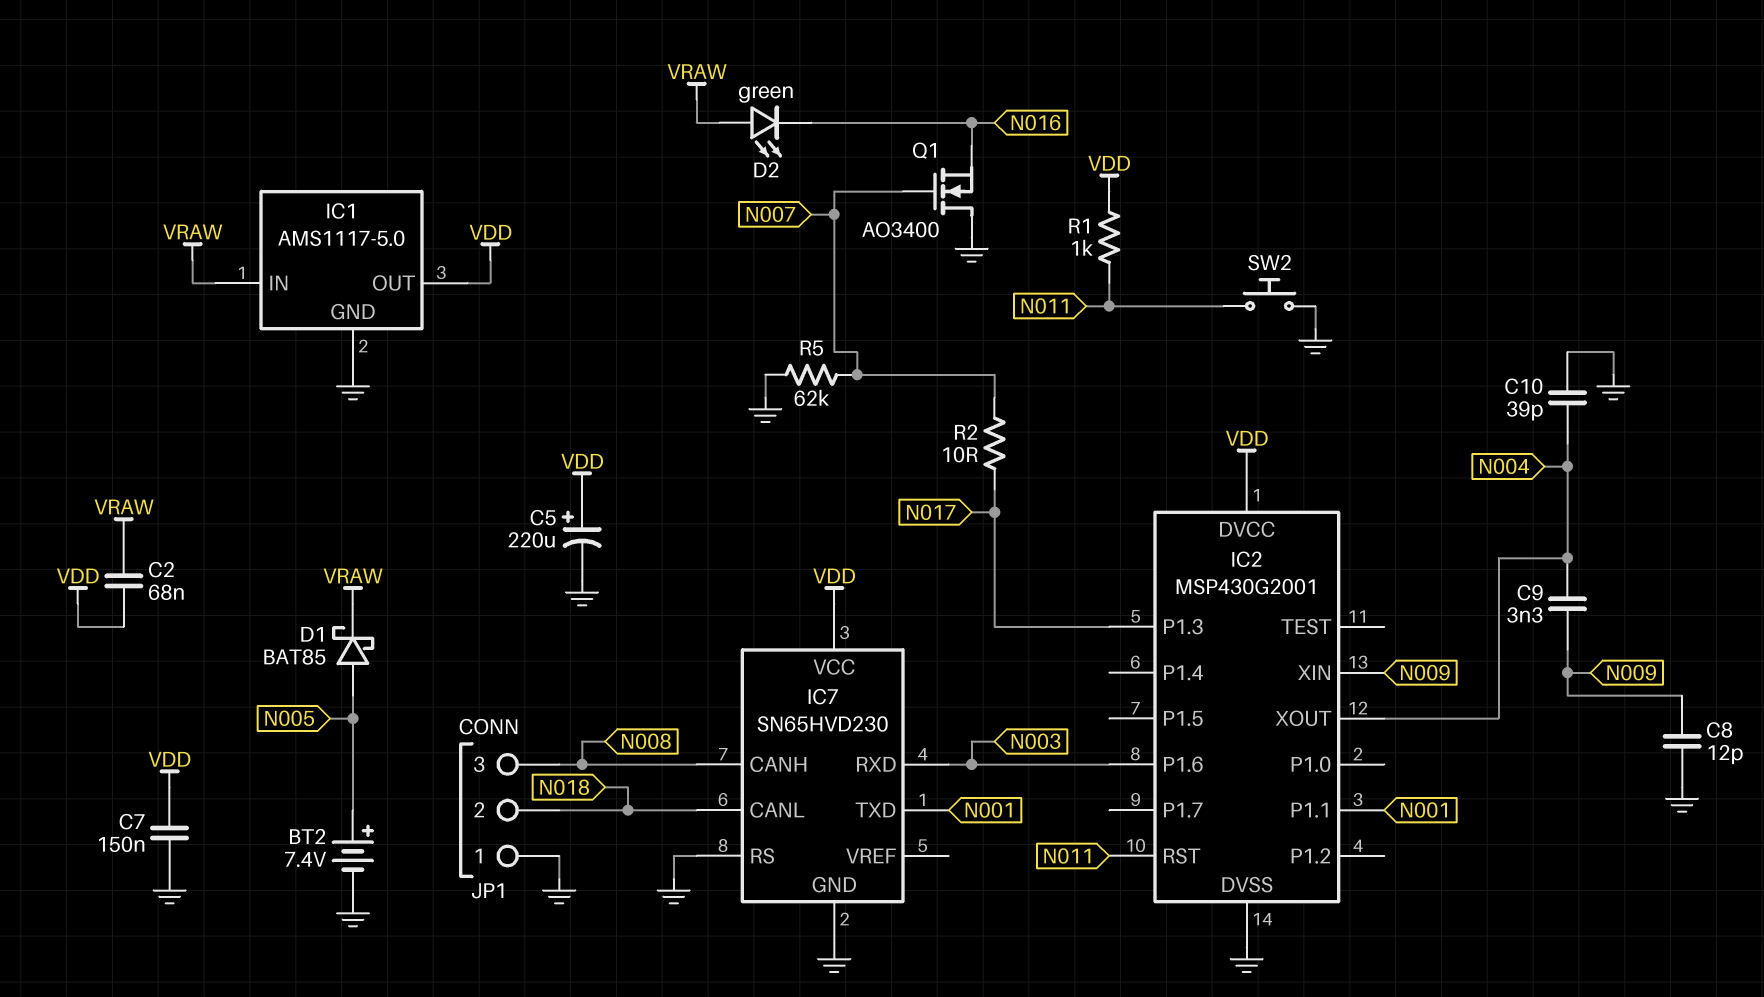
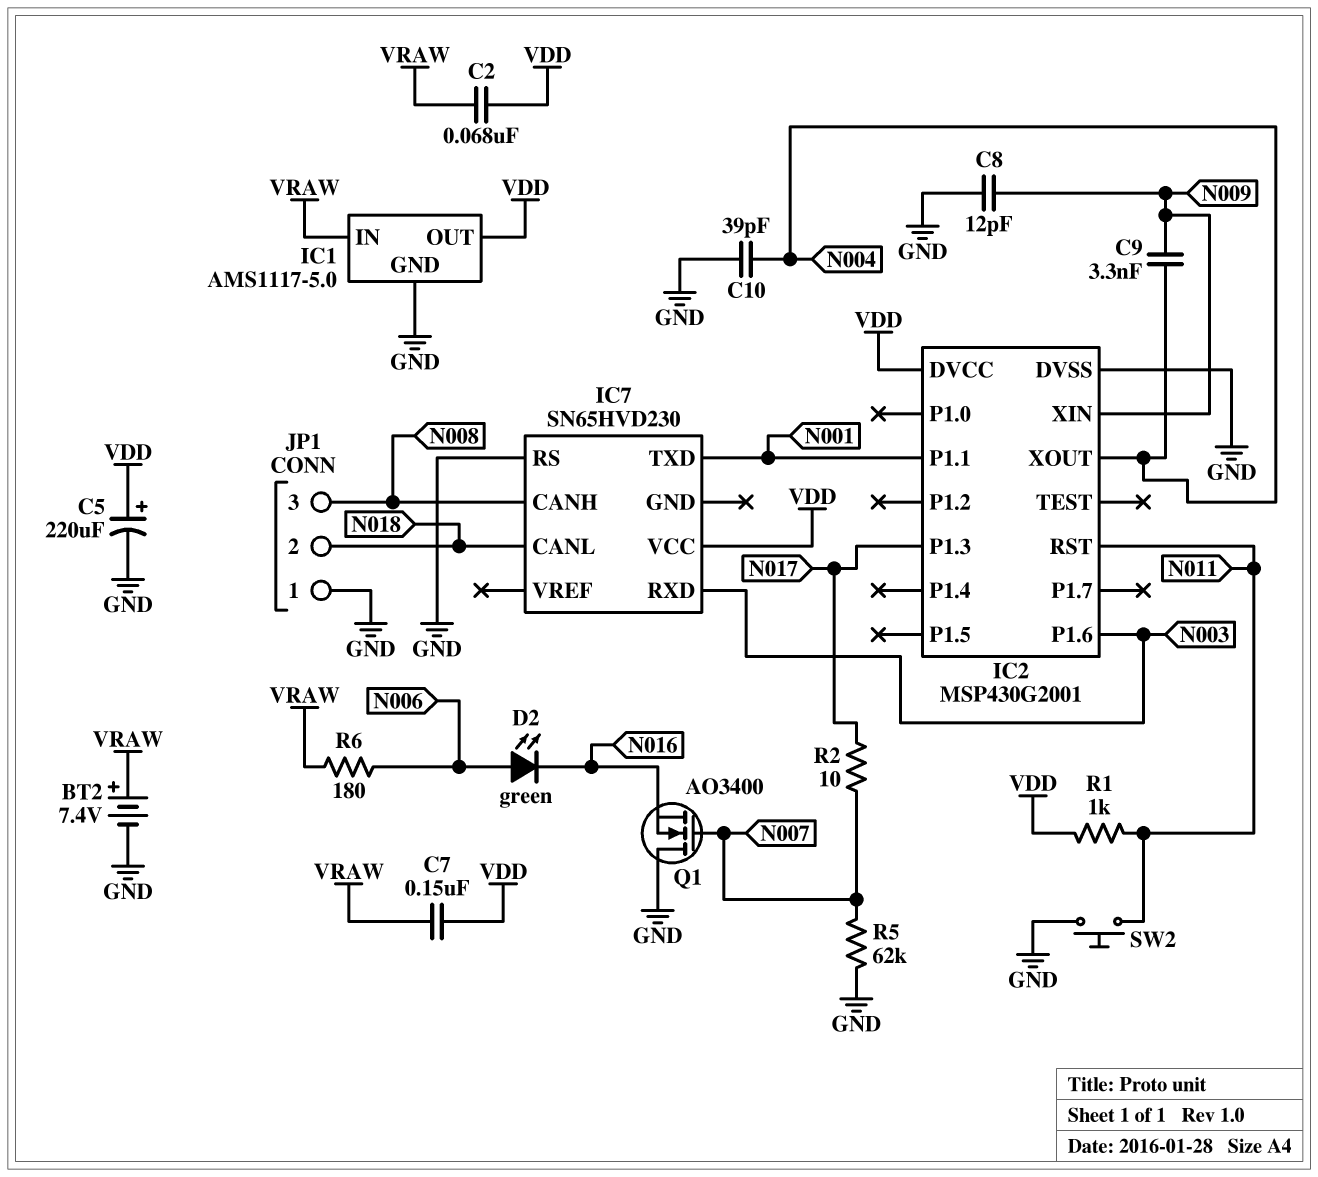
BT2: 7.4V (plus N005, minus GND) -> 7.4V (plus VRAW, minus GND)
C7: 150nF (GND, VDD) -> 150nF (VDD, VRAW)
D1: schottky BAT85 (A N005, K VRAW) -> none
D2: LED green (A VRAW, K N016) -> LED green (A N006, K N016)
IC7 pin GND: GND -> none
R6: none -> 180 (N006, VRAW)

